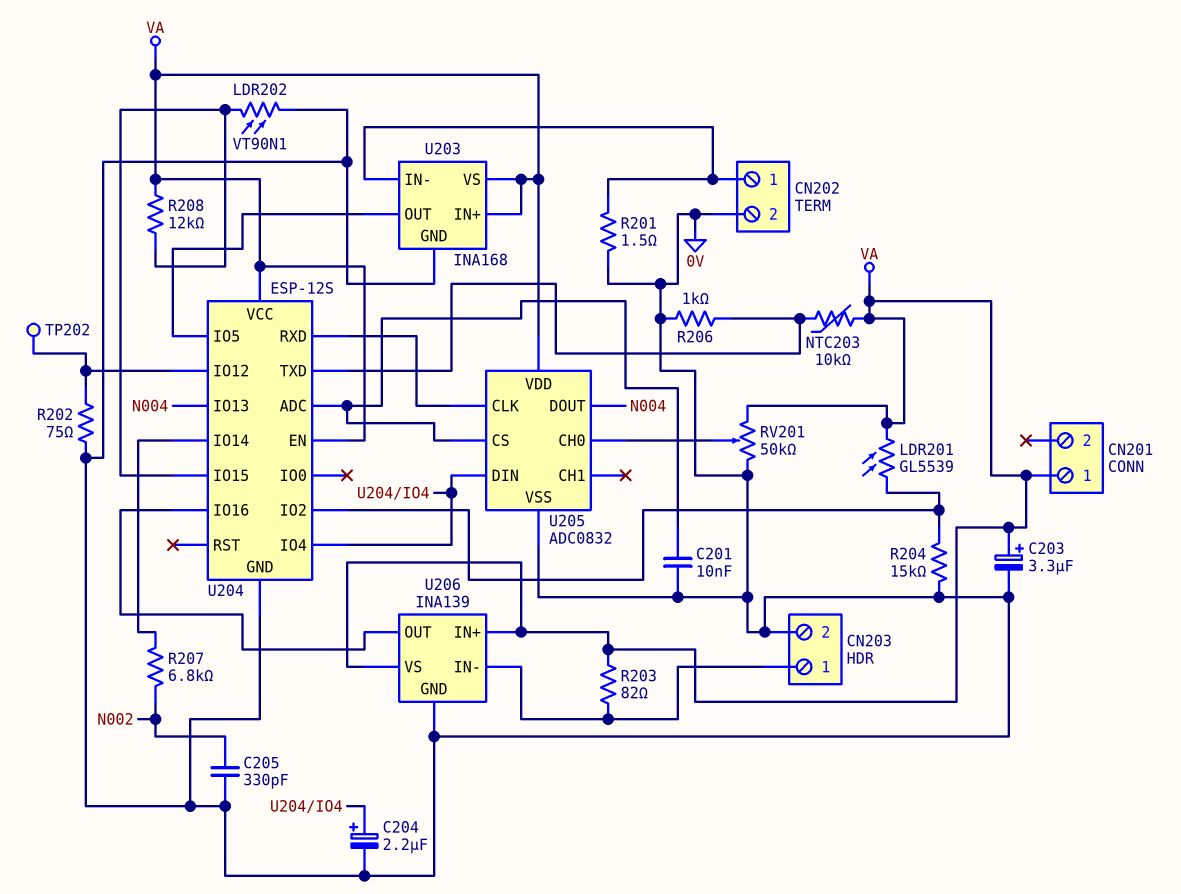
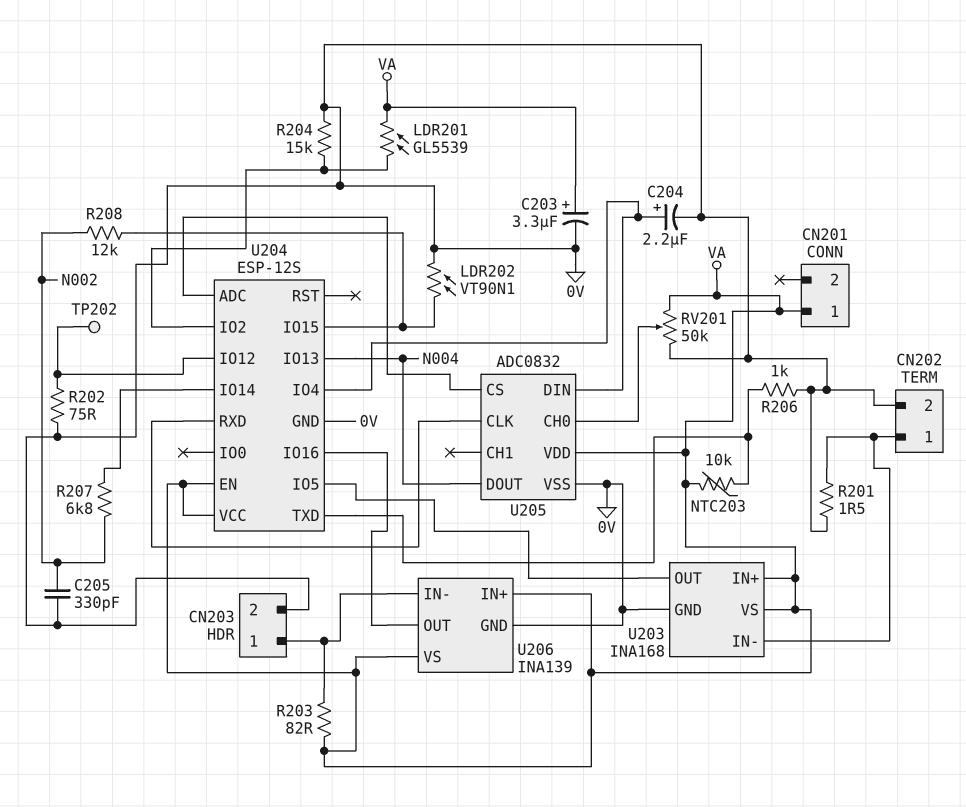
C201: 10nF (0V, U204/ADC) -> none
R208: 12k (U204/IO15, VA) -> 12k (N002, U204/IO15)

